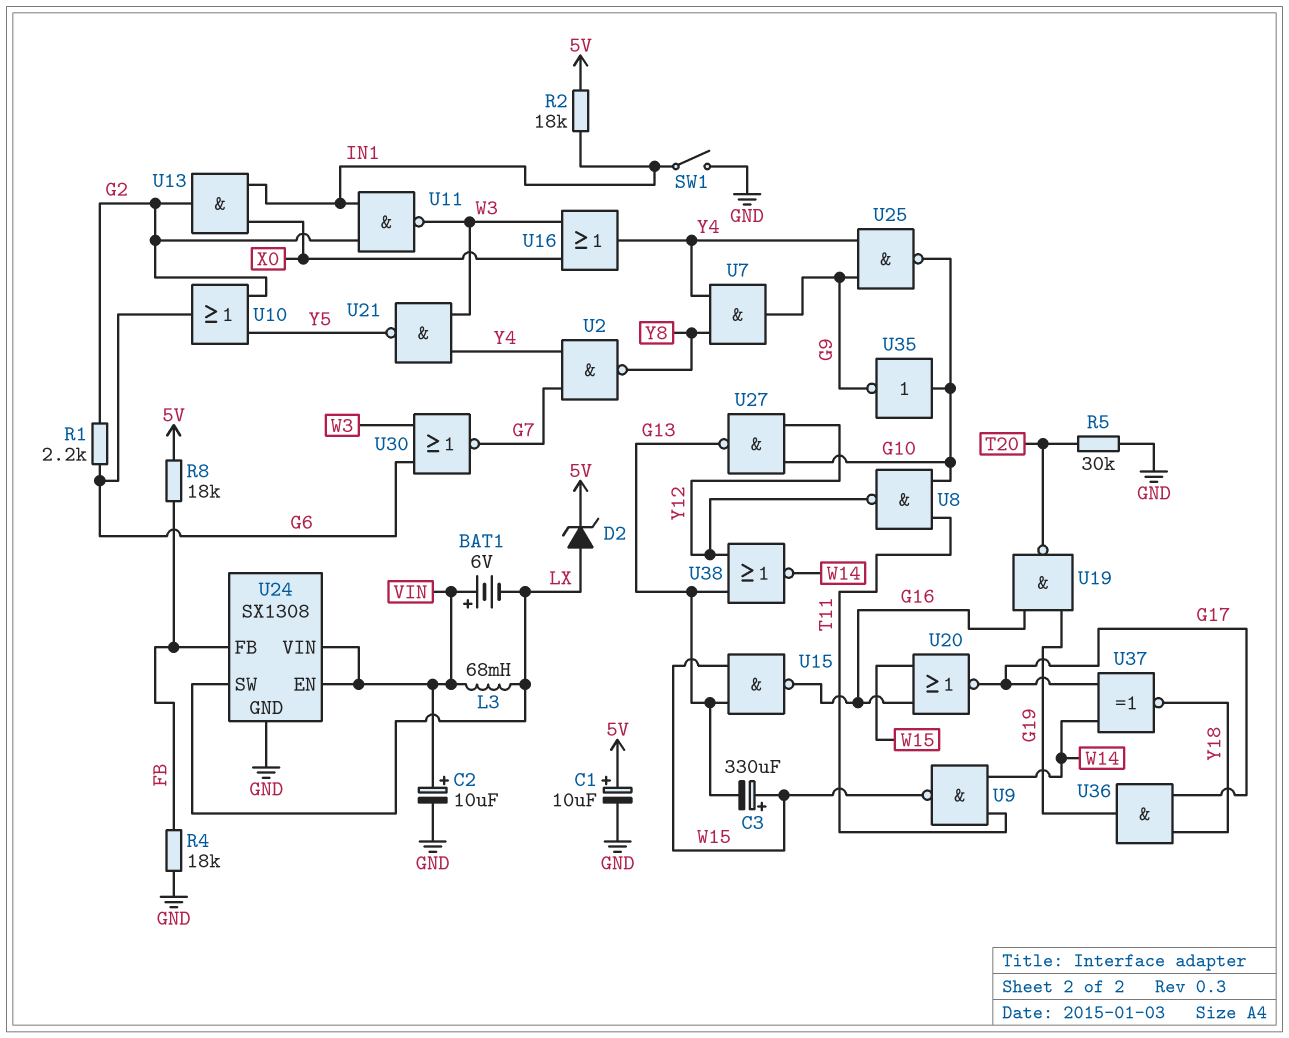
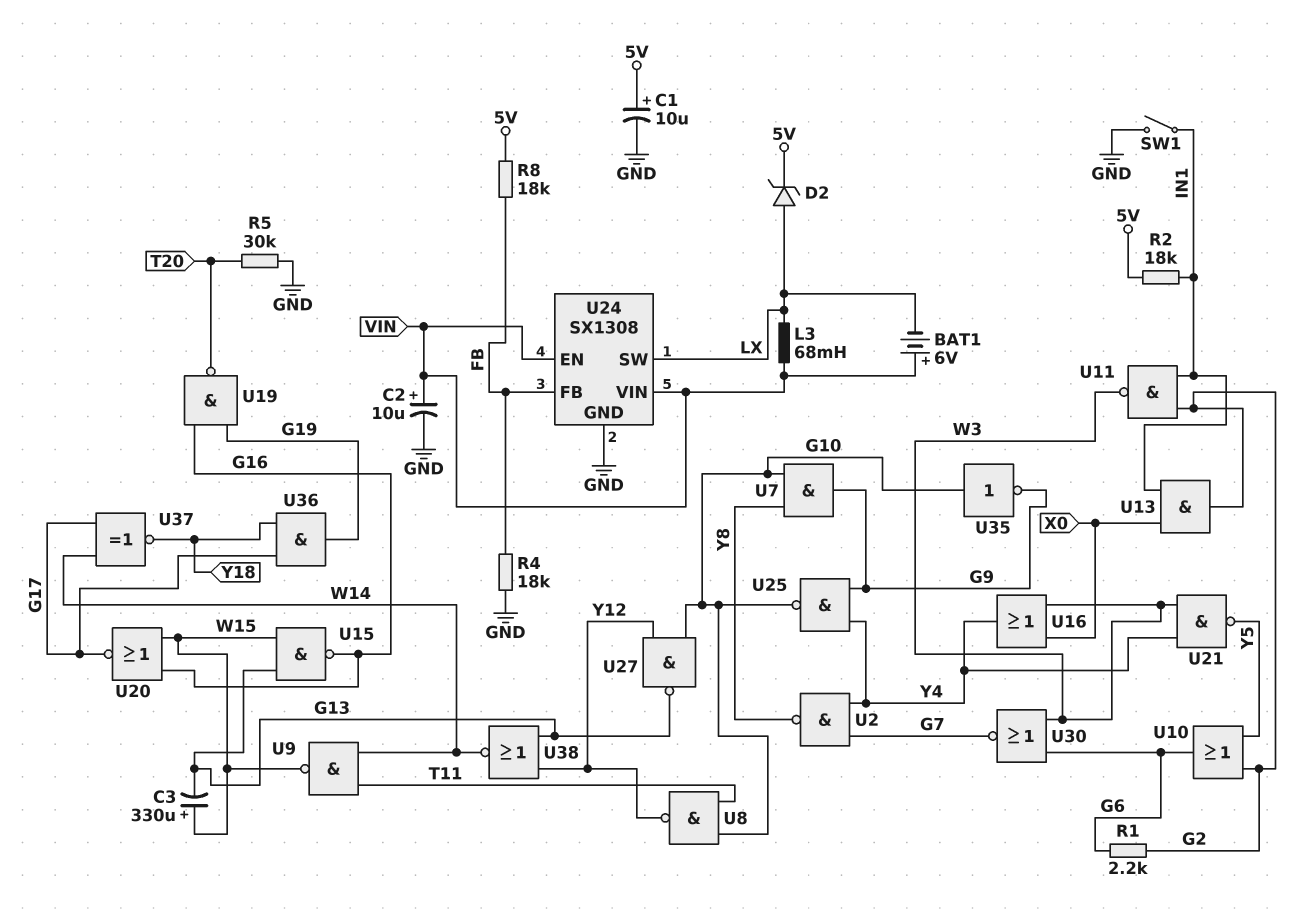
U7: AND (in Y4, in Y8, out G9) -> AND (in G10, in Y8, out G9)

